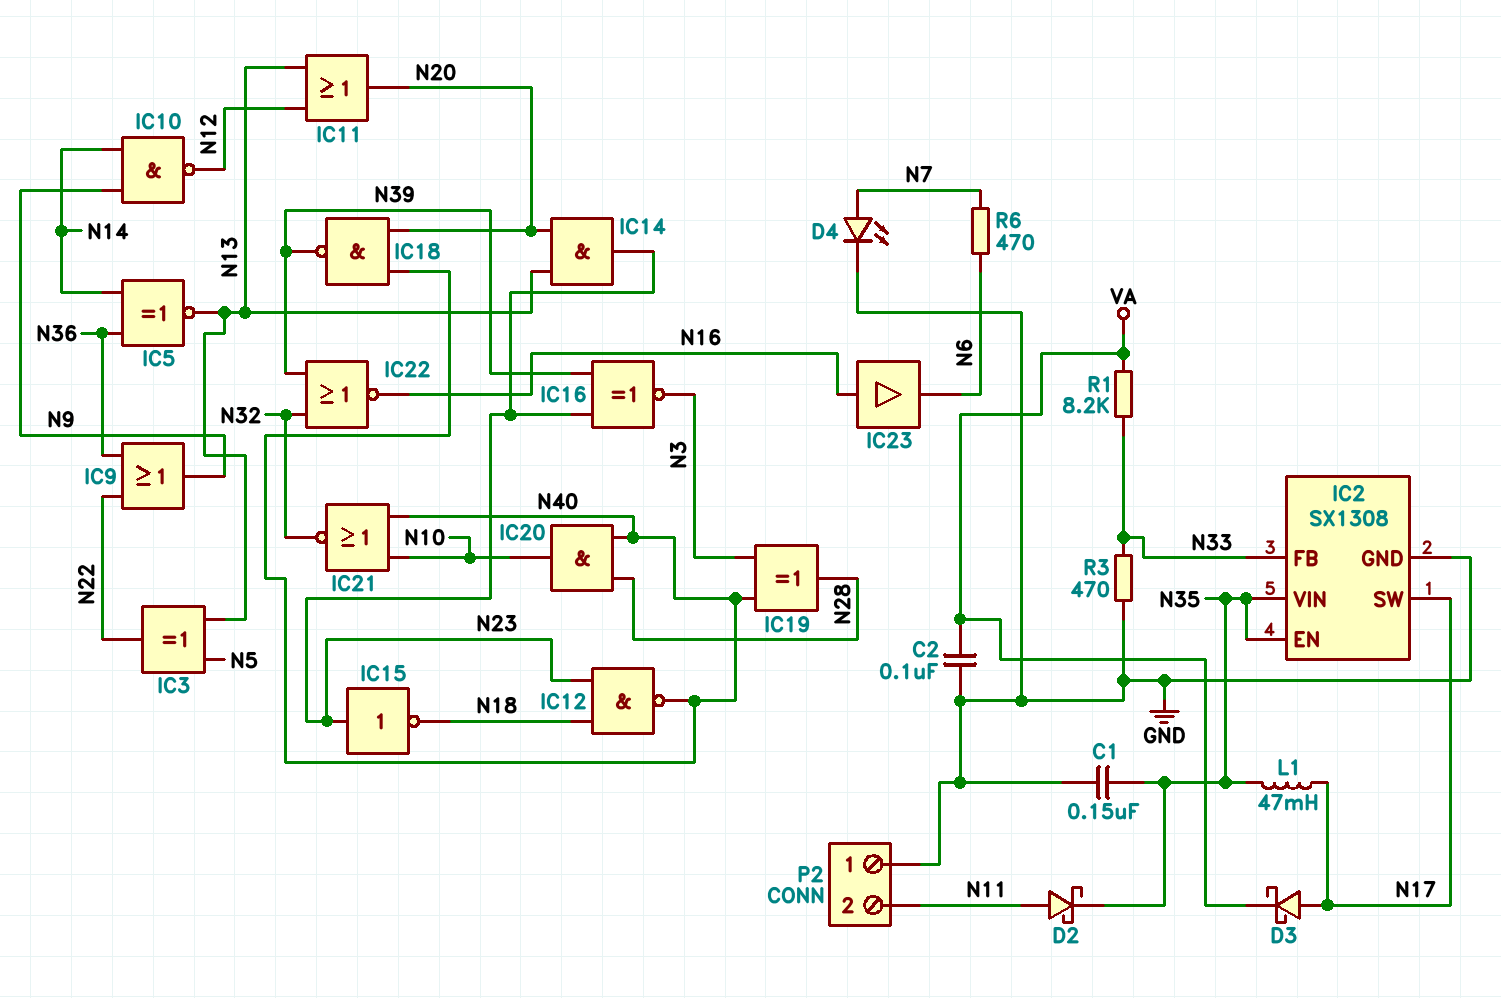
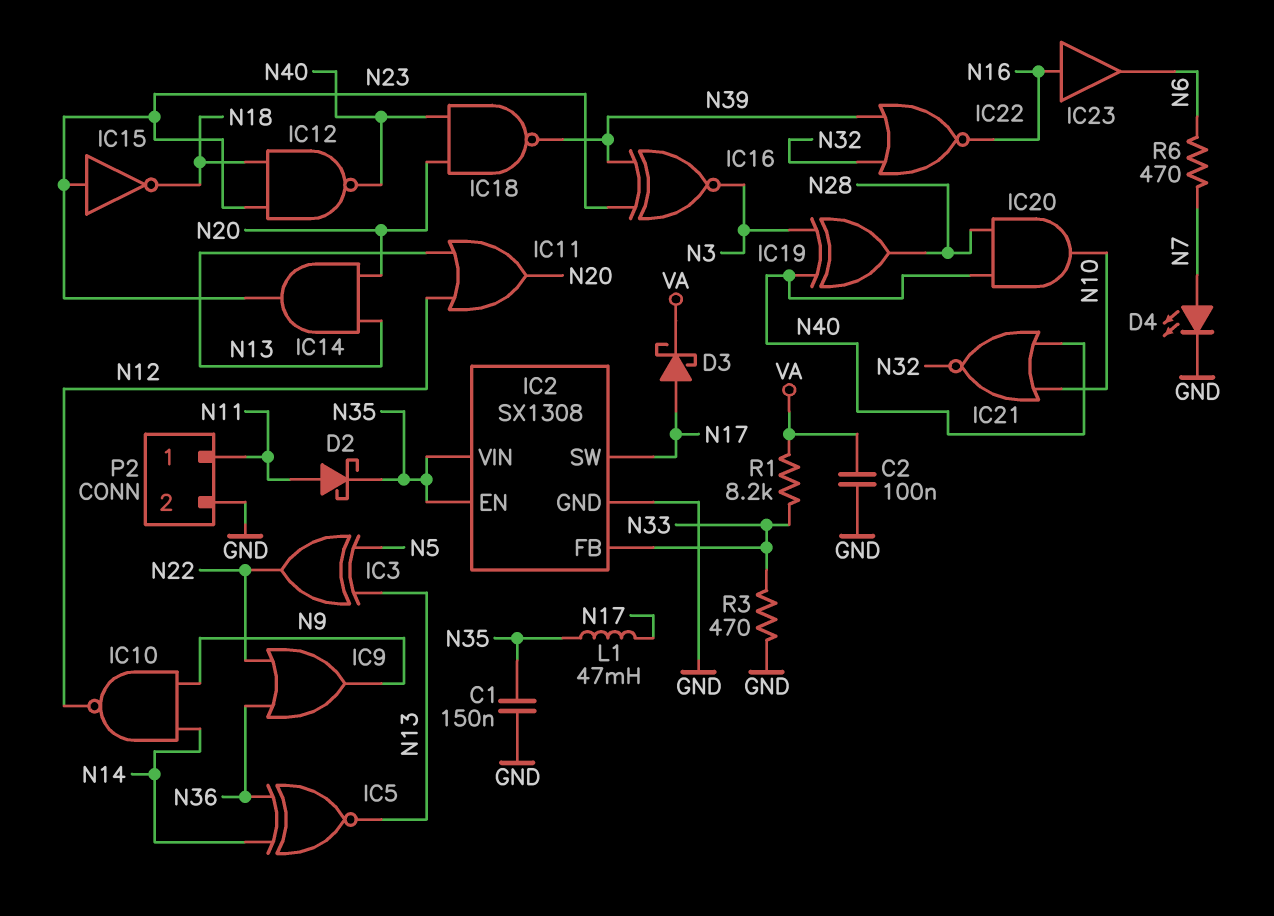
P2 pin 1: GND -> N11
P2 pin 2: N11 -> GND

